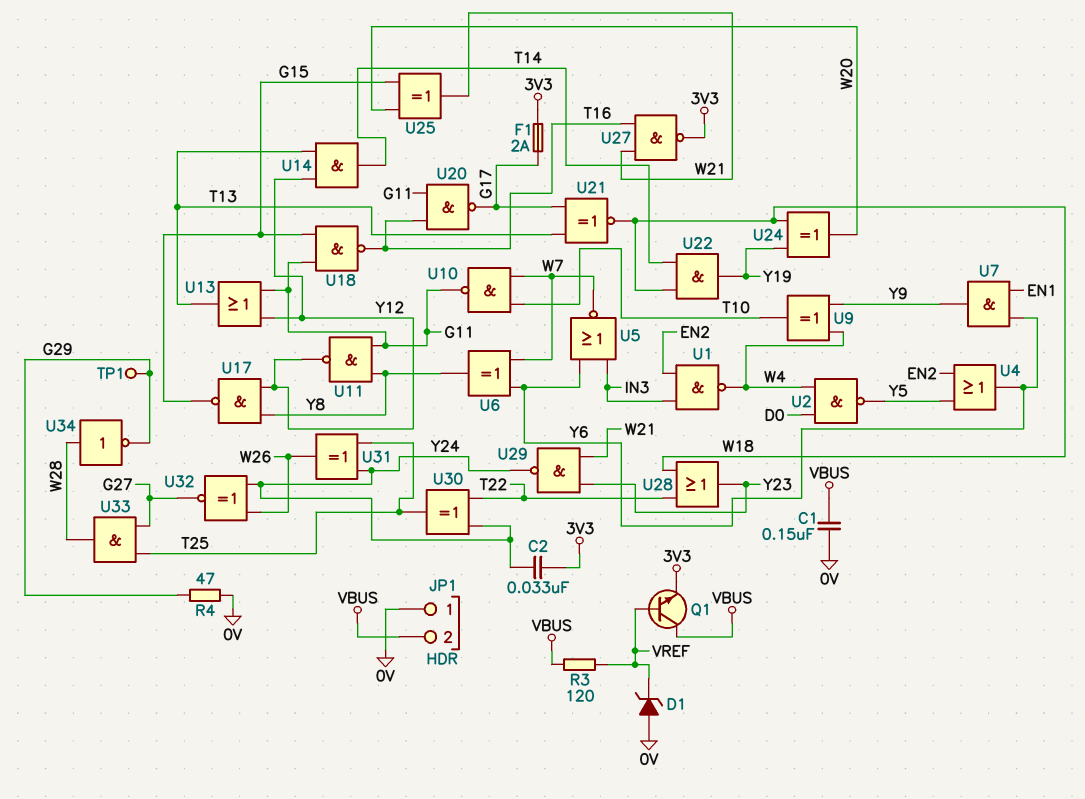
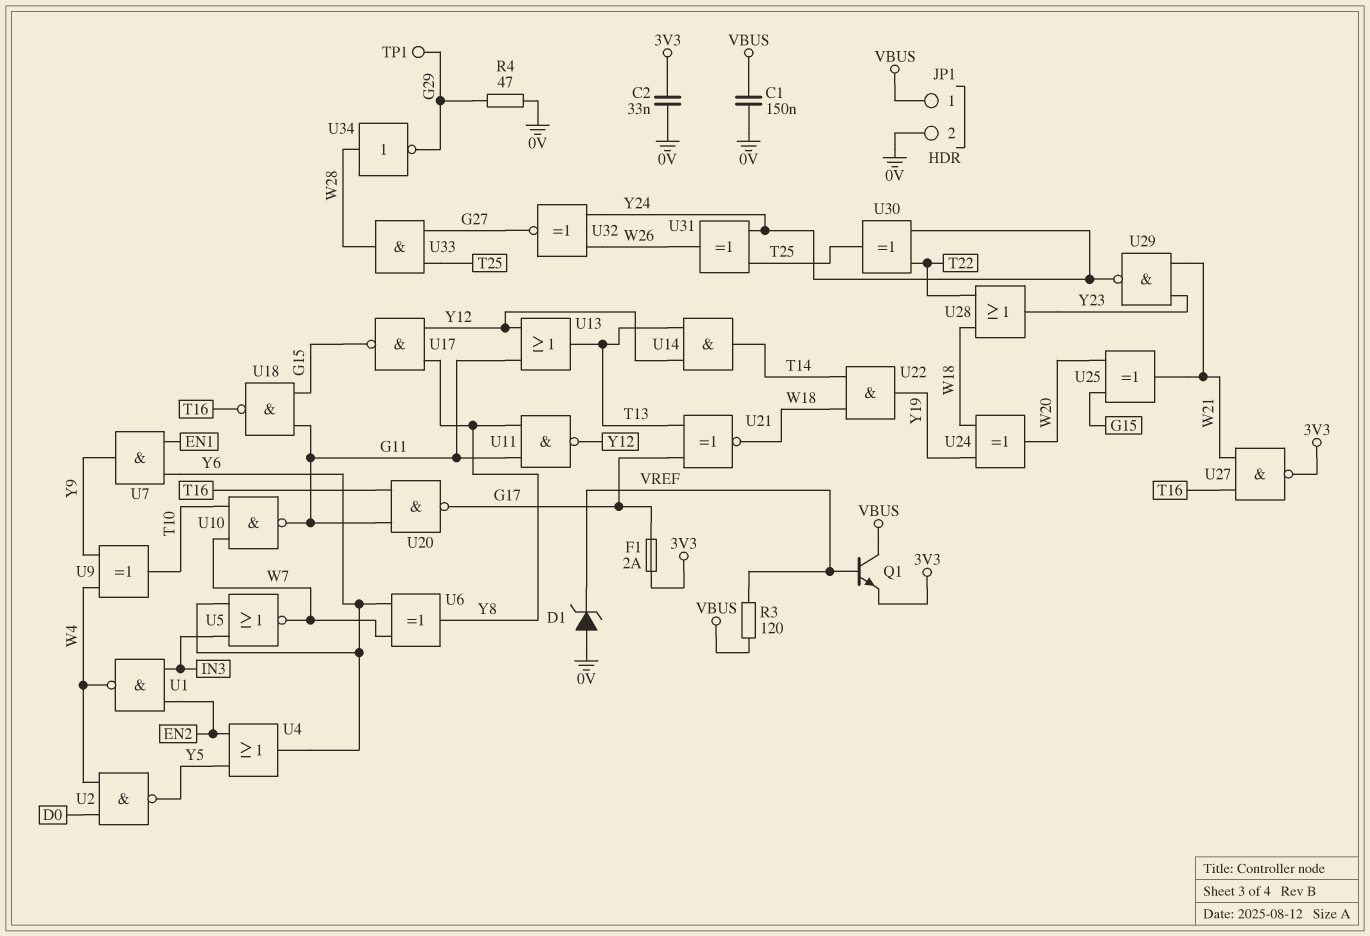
C2: 33nF (3V3, Y24) -> 33nF (0V, 3V3)
JP1 pin 1: 0V -> VBUS
JP1 pin 2: VBUS -> 0V

